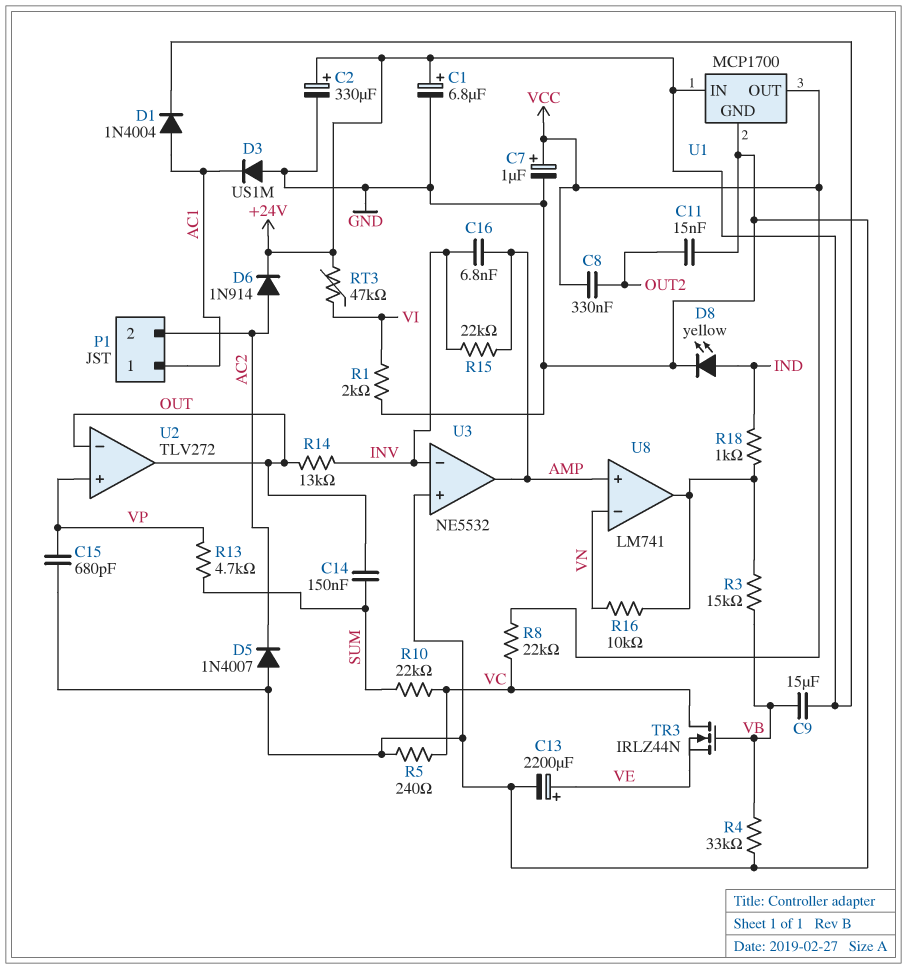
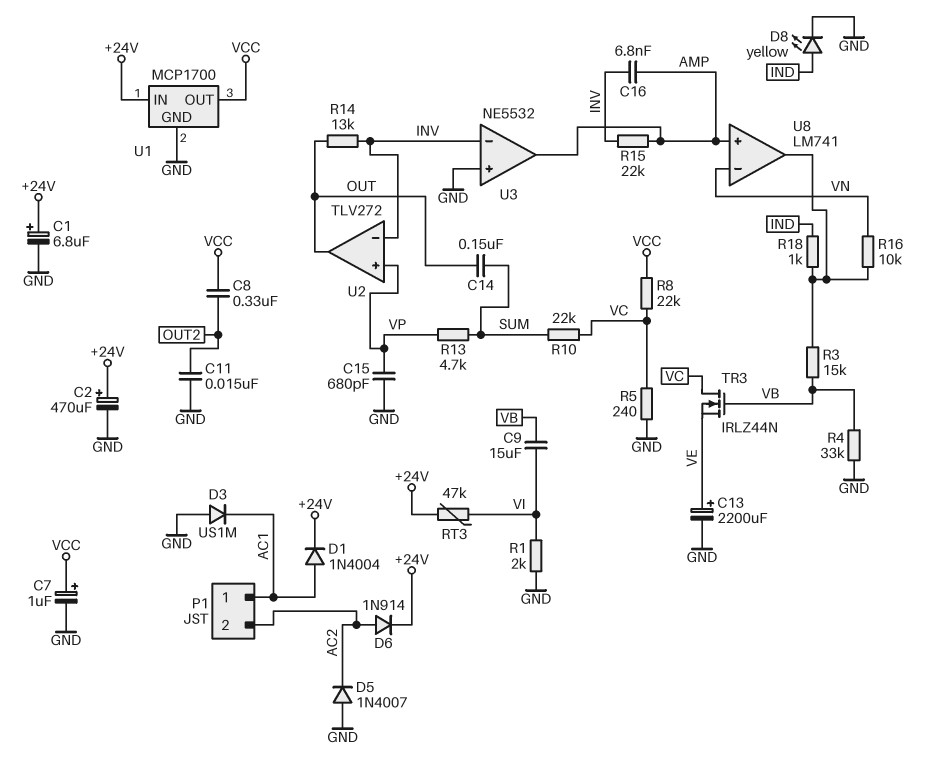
C2: 330uF (plus +24V, minus GND) -> 470uF (plus +24V, minus GND)
C9: 15uF (+24V, VB) -> 15uF (VB, VI)
U2 pin in-: OUT -> INV

